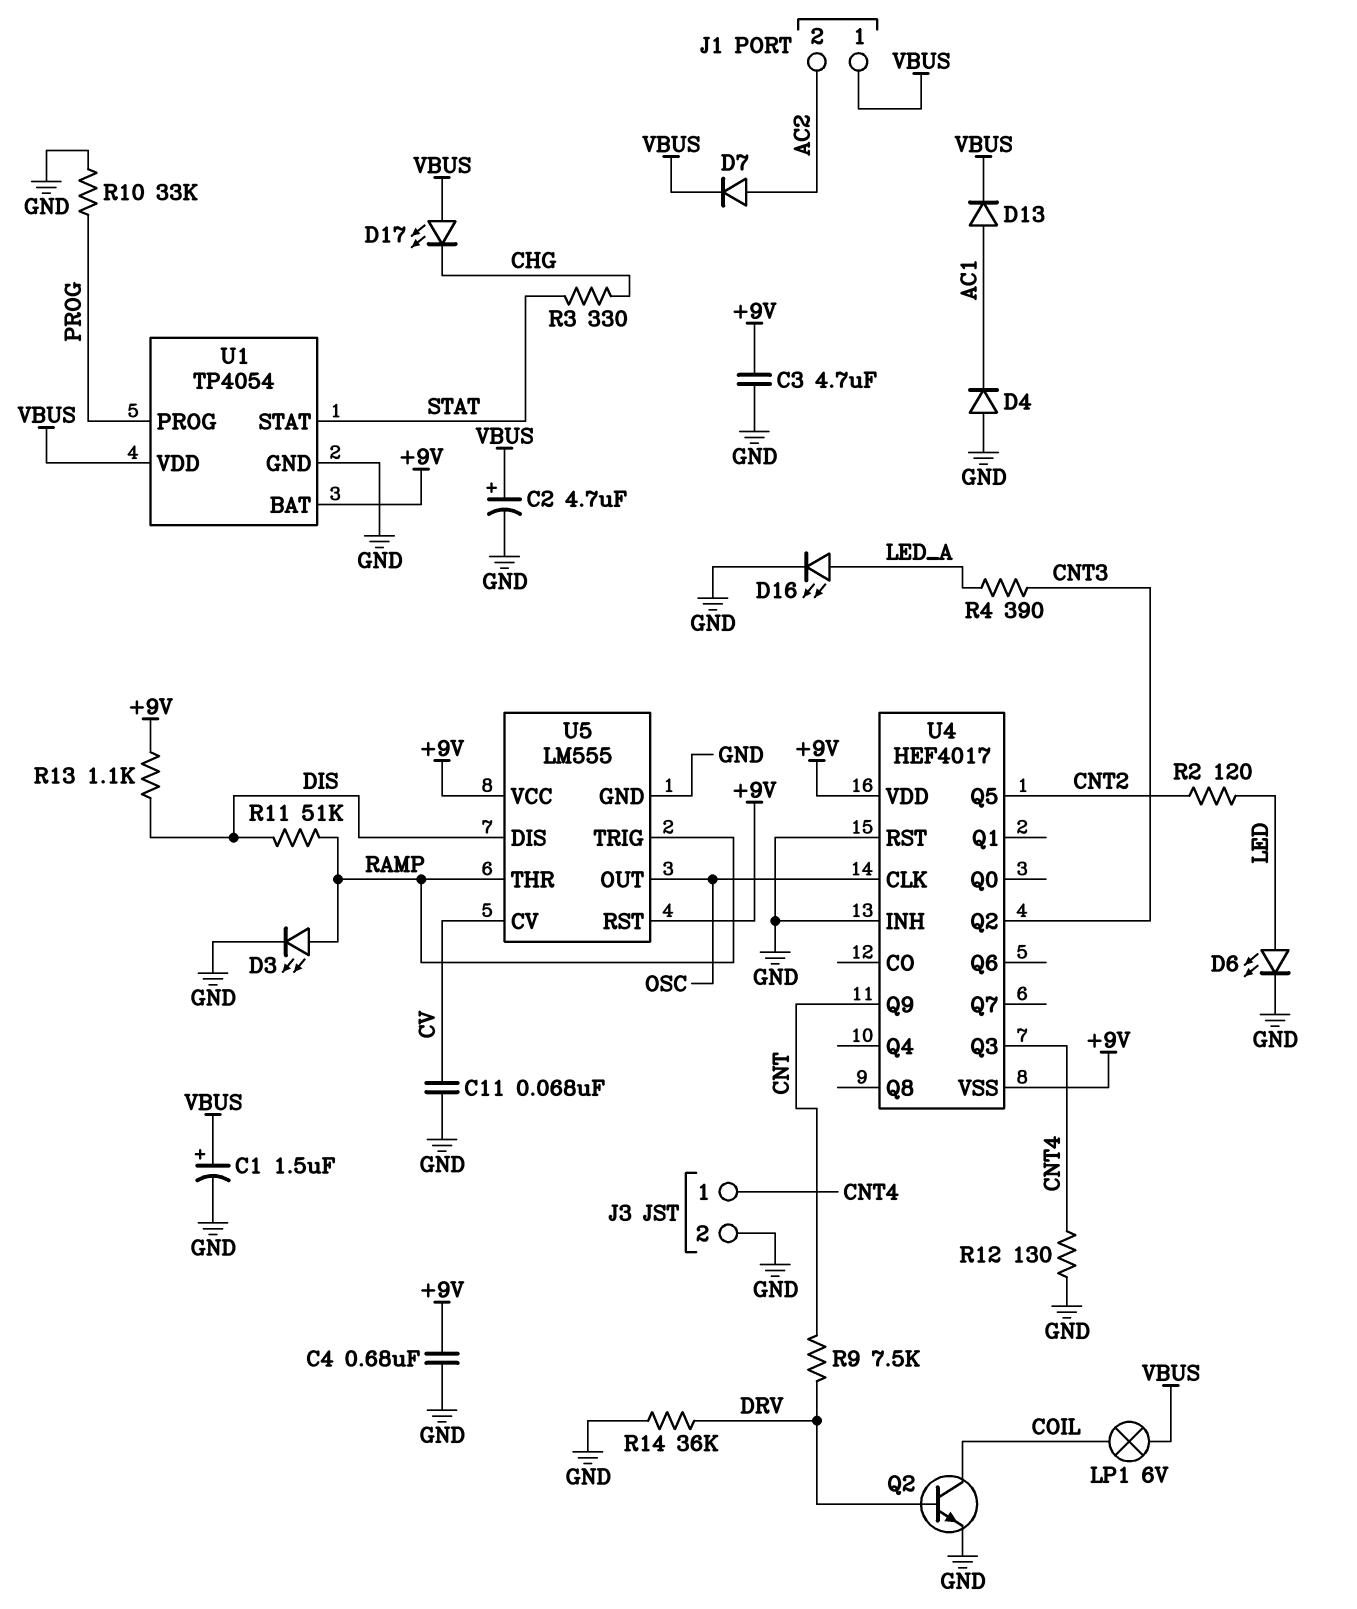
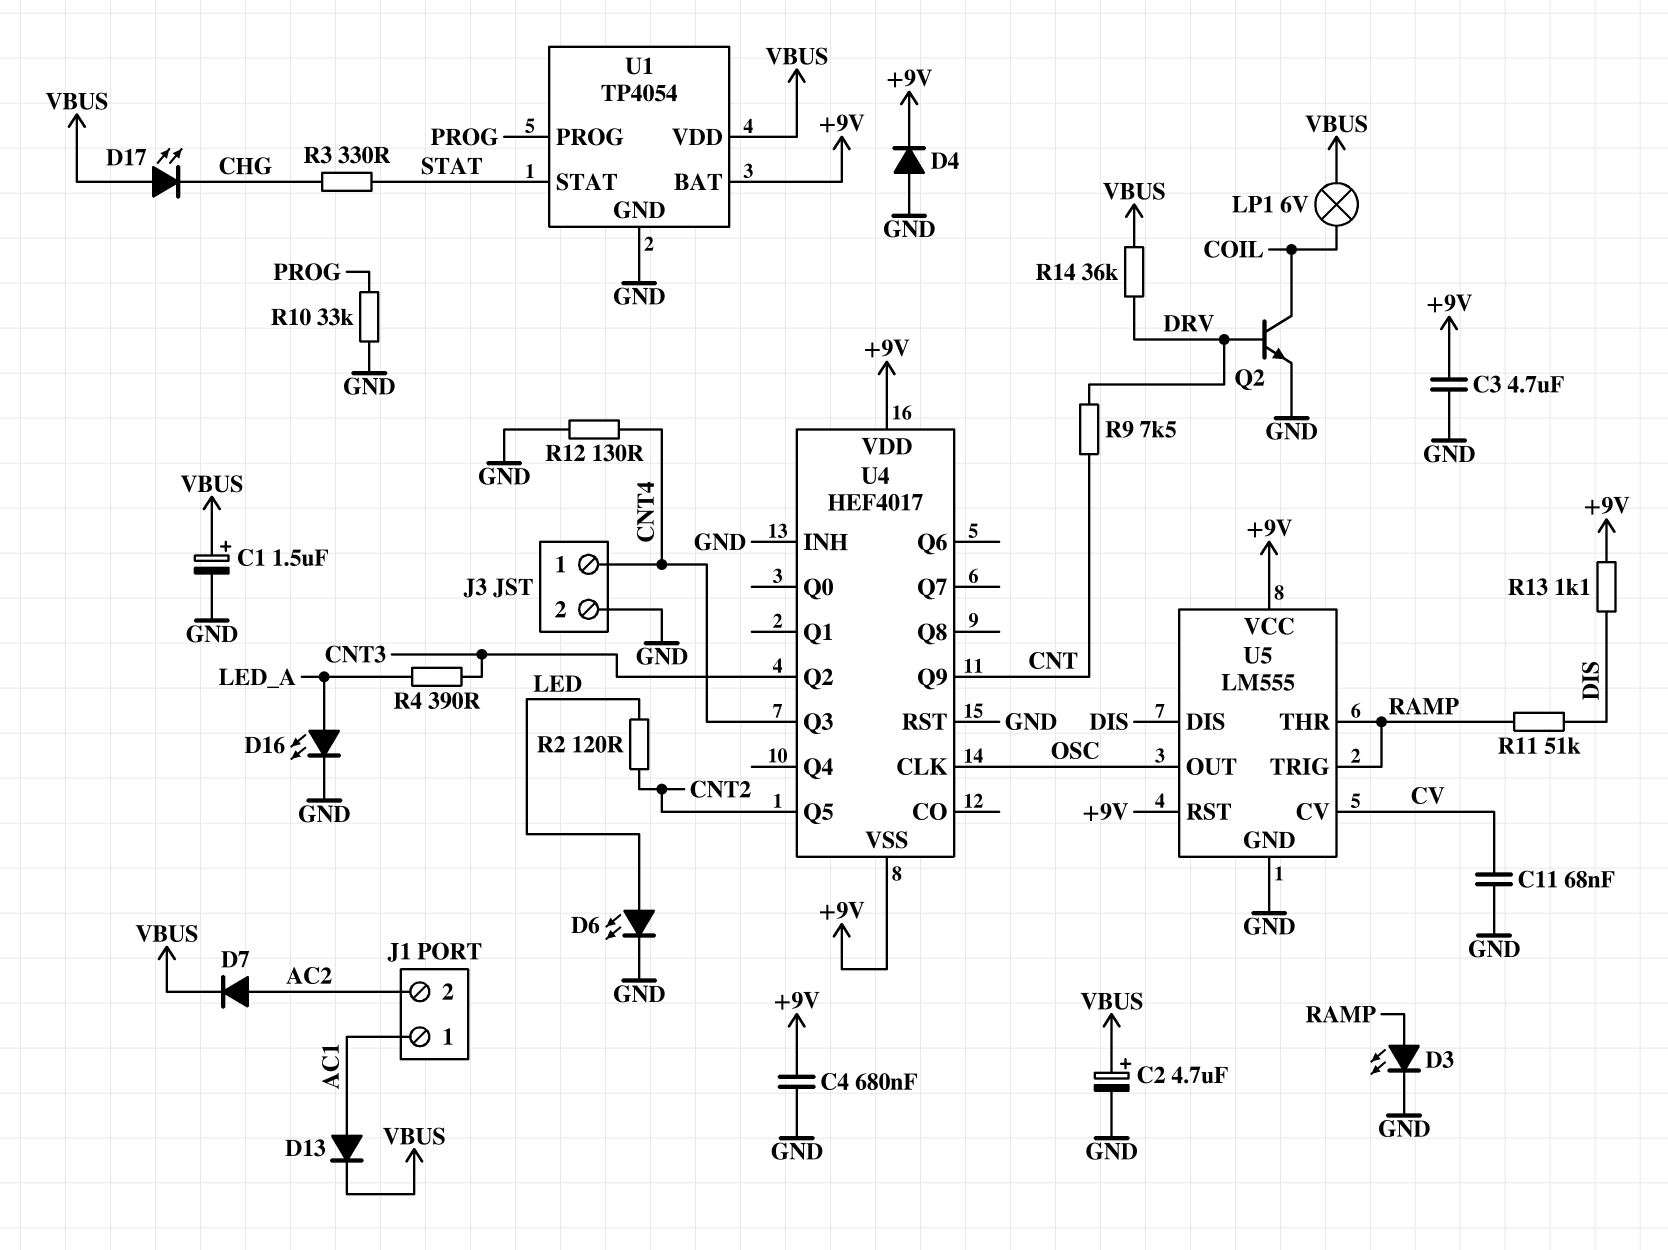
D4: diode (A GND, K AC1) -> diode (A GND, K +9V)
J1 pin 1: VBUS -> AC1
R14: 36k (DRV, GND) -> 36k (DRV, VBUS)

